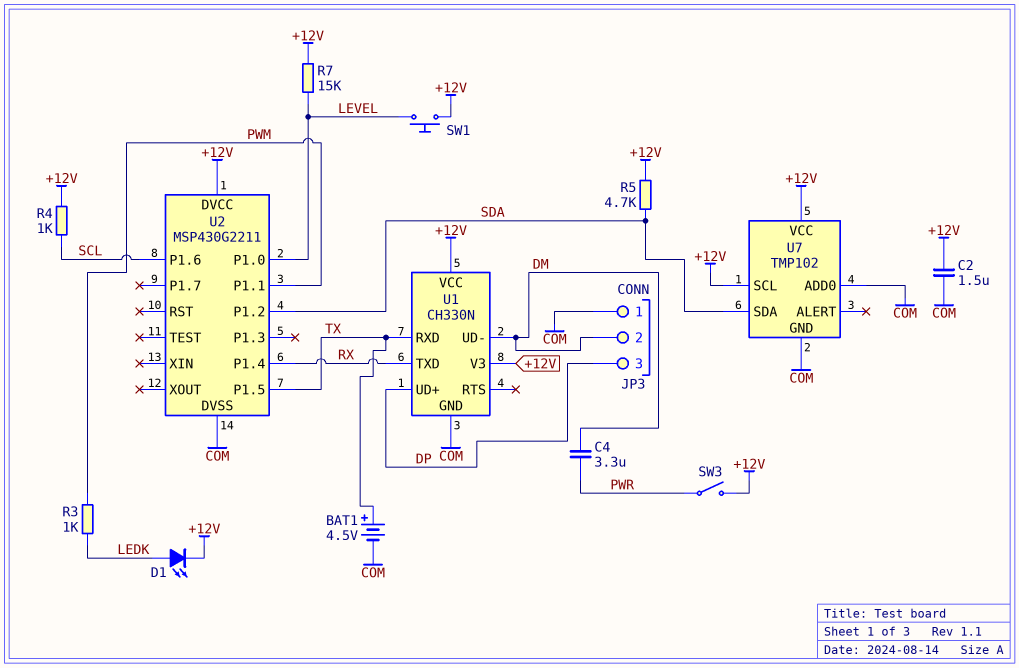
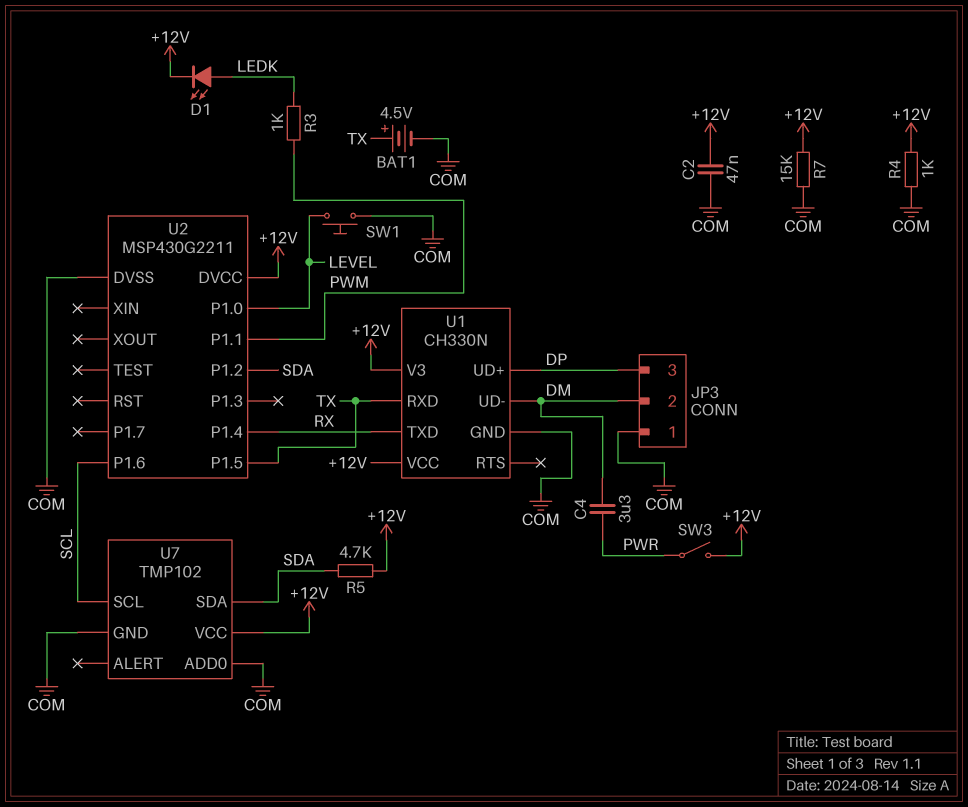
C2: 1.5uF (+12V, COM) -> 47nF (+12V, COM)
R4: 1k (+12V, SCL) -> 1k (+12V, COM)
R7: 15k (+12V, LEVEL) -> 15k (+12V, COM)
SW1: button (+12V, LEVEL) -> button (COM, LEVEL)
U7 pin SCL: +12V -> SCL

